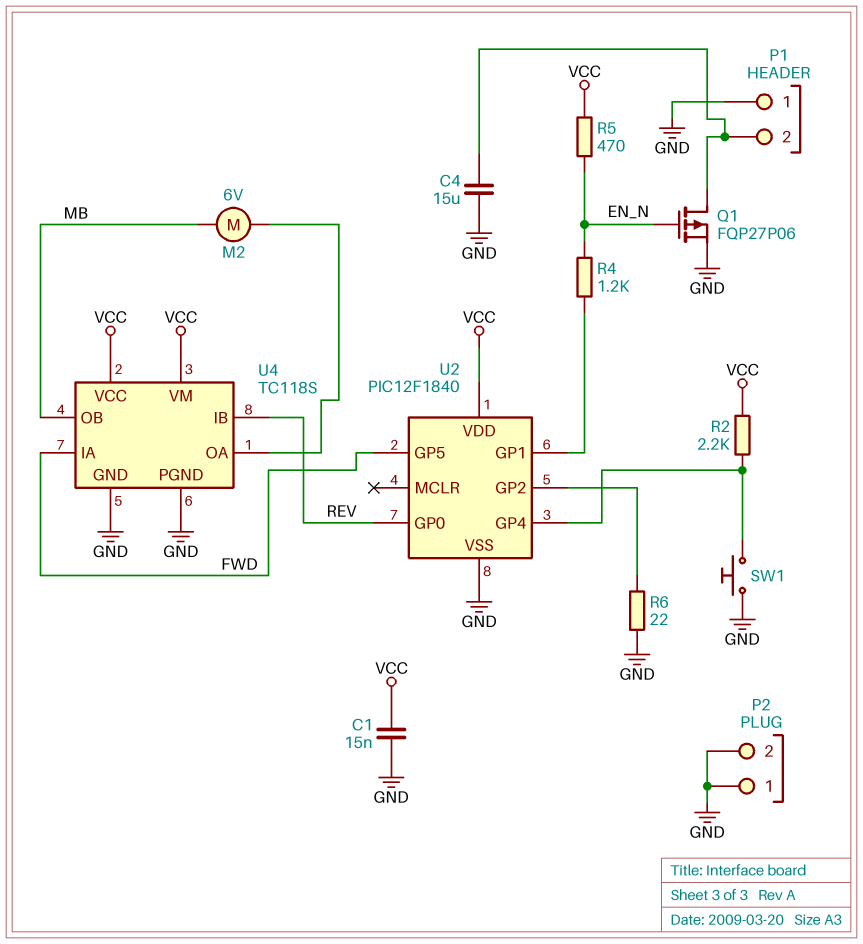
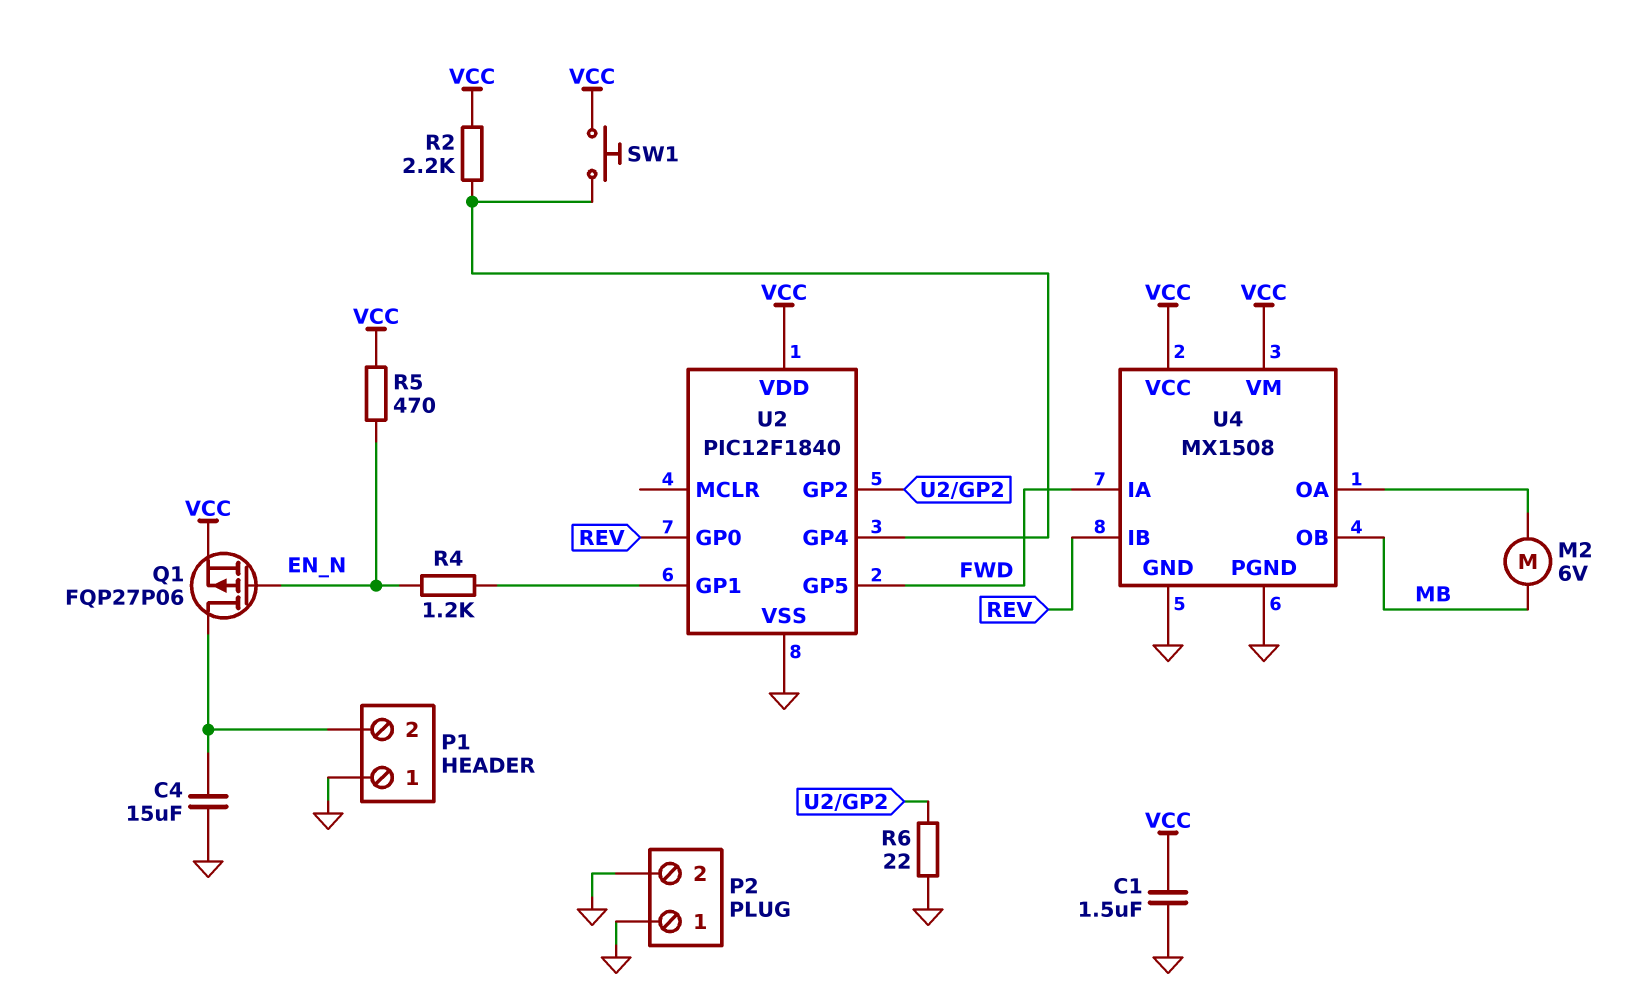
C1: 15nF (GND, VCC) -> 1.5uF (GND, VCC)
Q1: PMOS FQP27P06 (G EN_N, D P1/2, S GND) -> PMOS FQP27P06 (G EN_N, D P1/2, S VCC)
SW1: button (GND, U2/GP4) -> button (U2/GP4, VCC)
U4: TC118S -> MX1508

